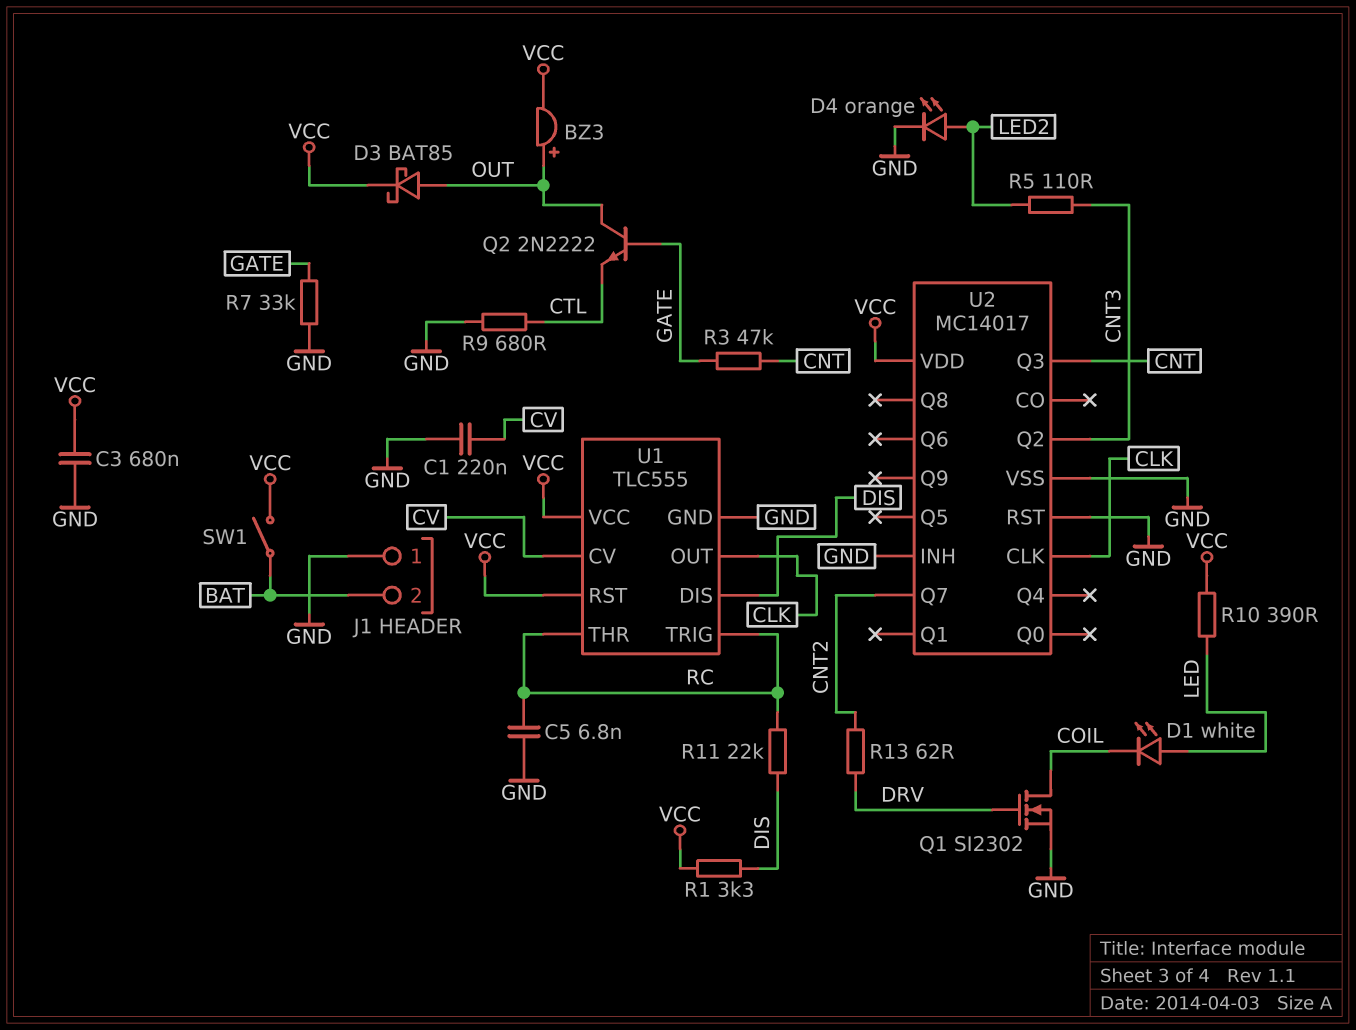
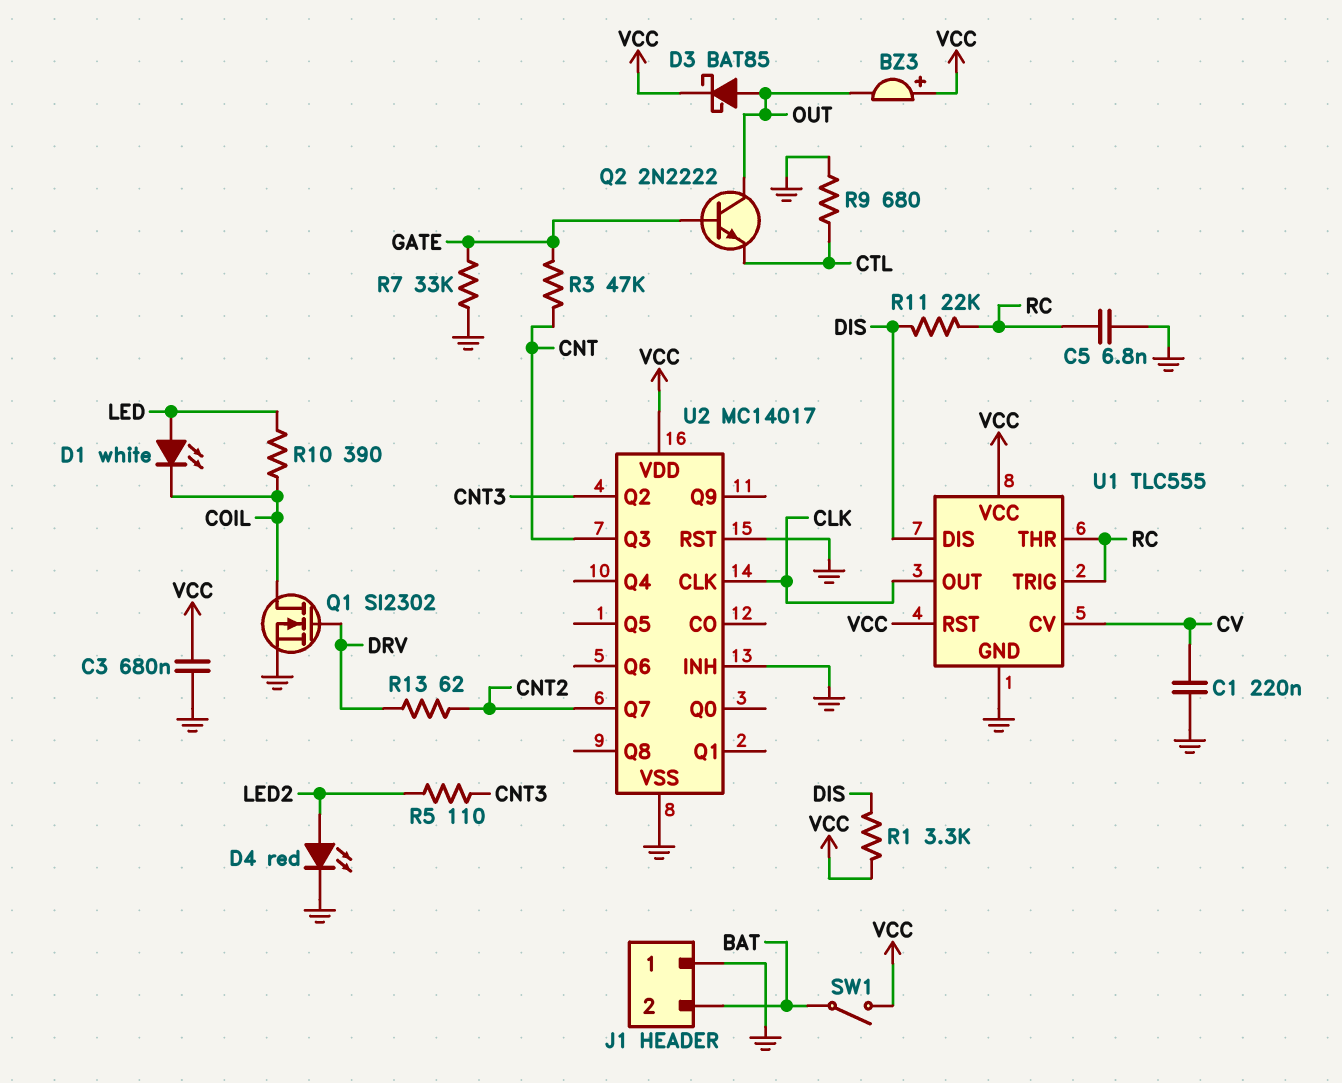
BZ3: buzzer (plus OUT, minus VCC) -> buzzer (plus VCC, minus OUT)
D4: LED orange (A LED2, K GND) -> LED red (A LED2, K GND)
R10: 390 (LED, VCC) -> 390 (COIL, LED)

